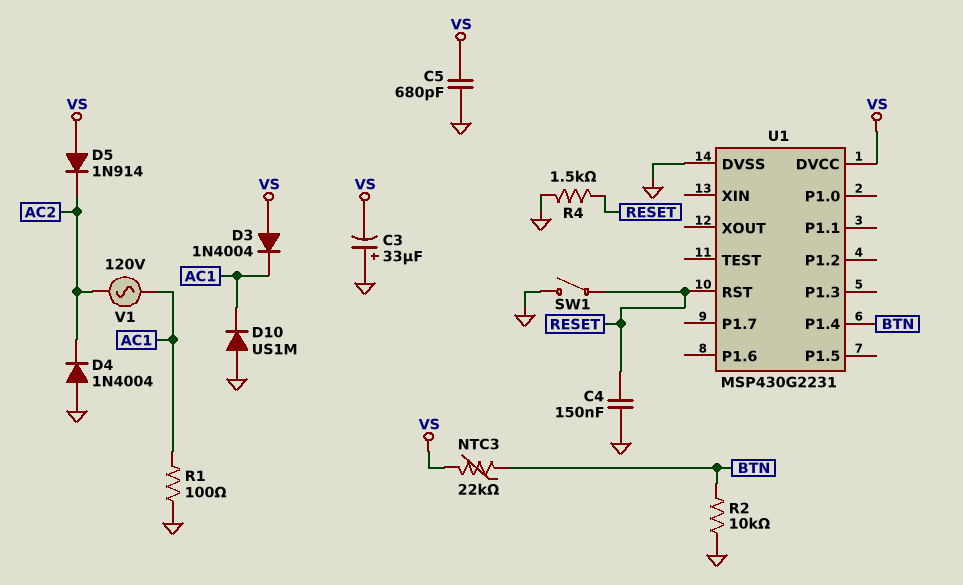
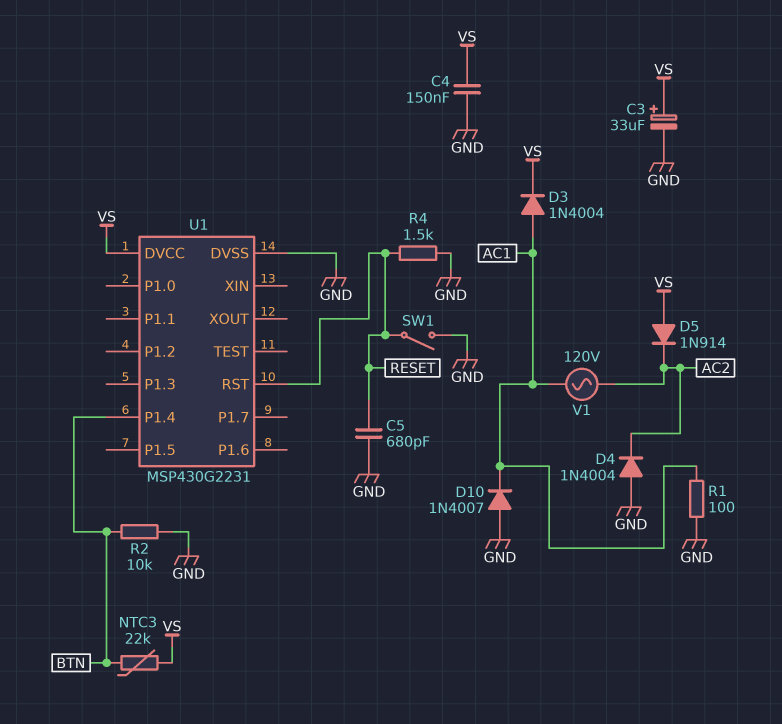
C3: 33uF (plus GND, minus VS) -> 33uF (plus VS, minus GND)
C4: 150nF (GND, RESET) -> 150nF (GND, VS)
C5: 680pF (GND, VS) -> 680pF (GND, RESET)
D3: diode 1N4004 (A VS, K AC1) -> diode 1N4004 (A AC1, K VS)
D10: diode US1M (A GND, K AC1) -> diode 1N4007 (A GND, K AC1)

